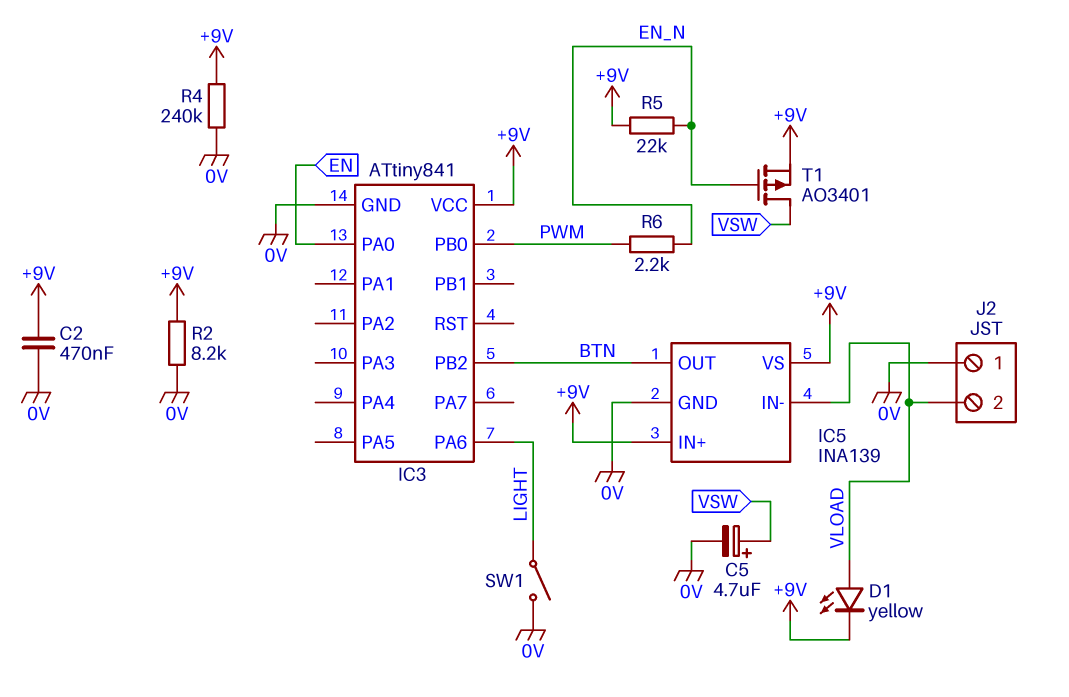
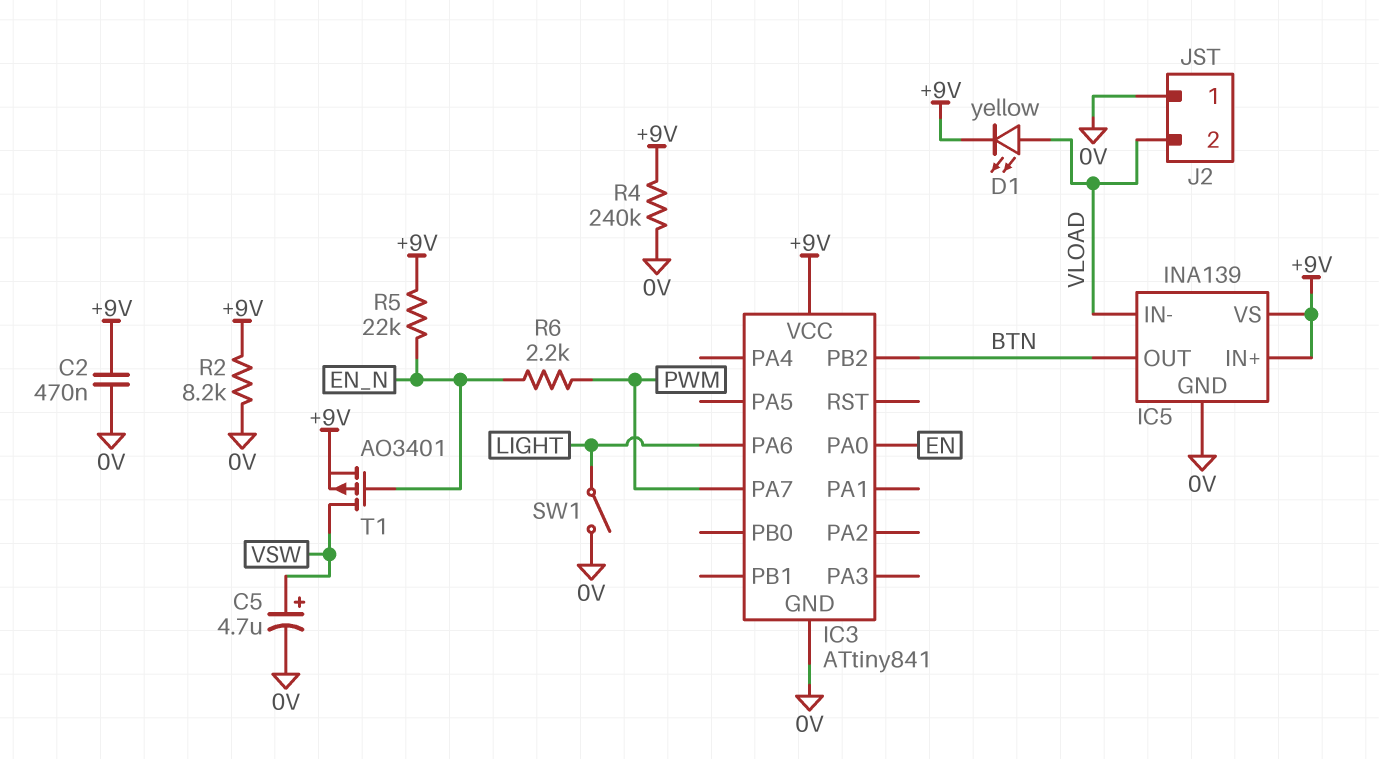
IC3 pin PA7: none -> PWM
IC3 pin PB0: PWM -> none

